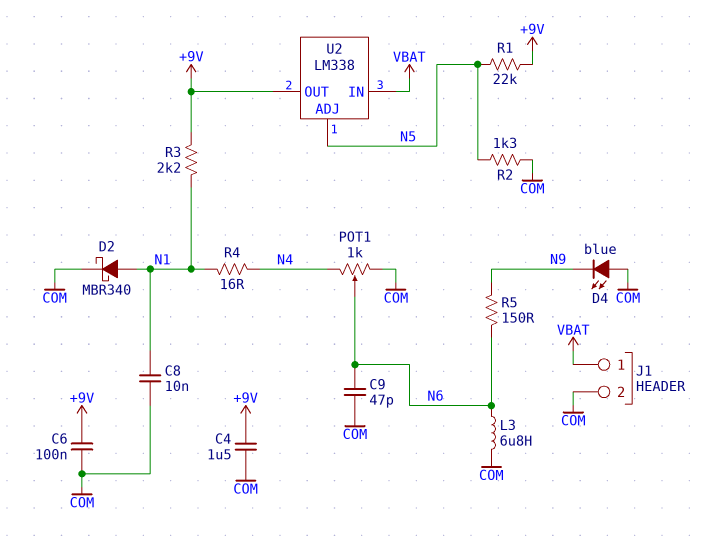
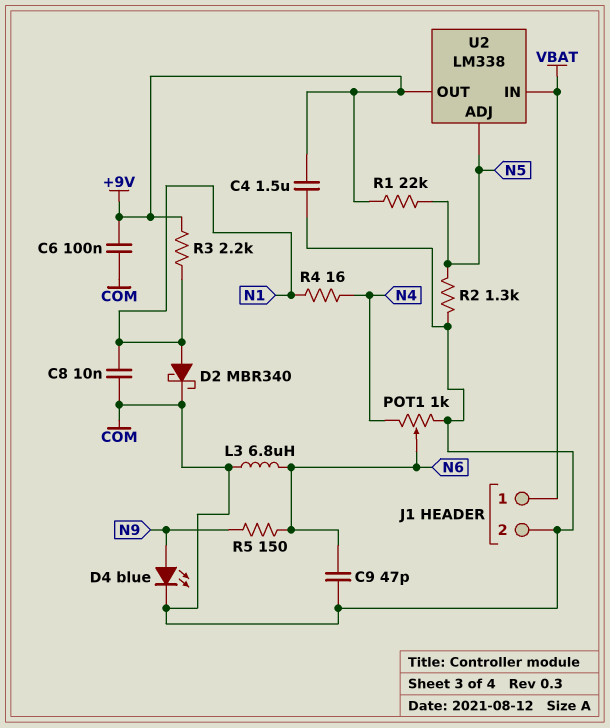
D4: LED blue (A COM, K N9) -> LED blue (A N9, K COM)

